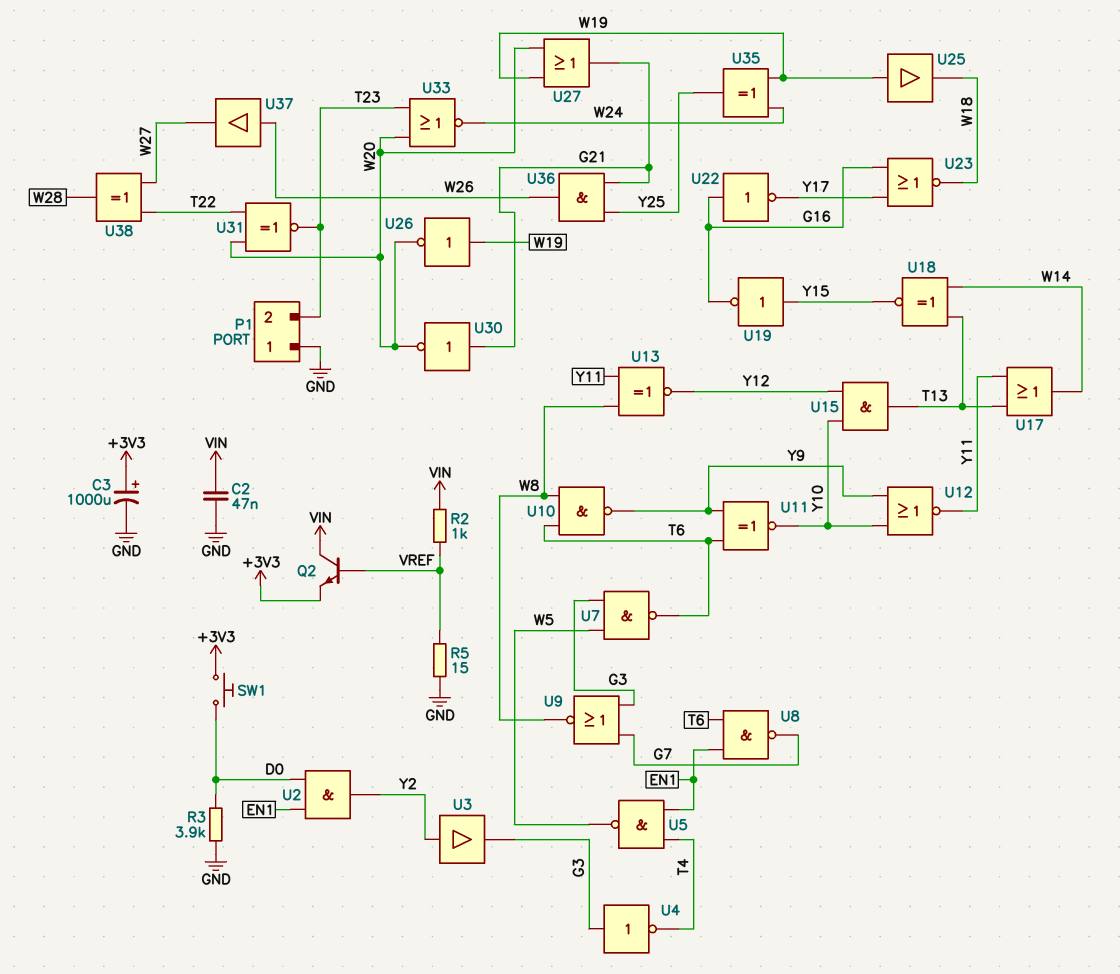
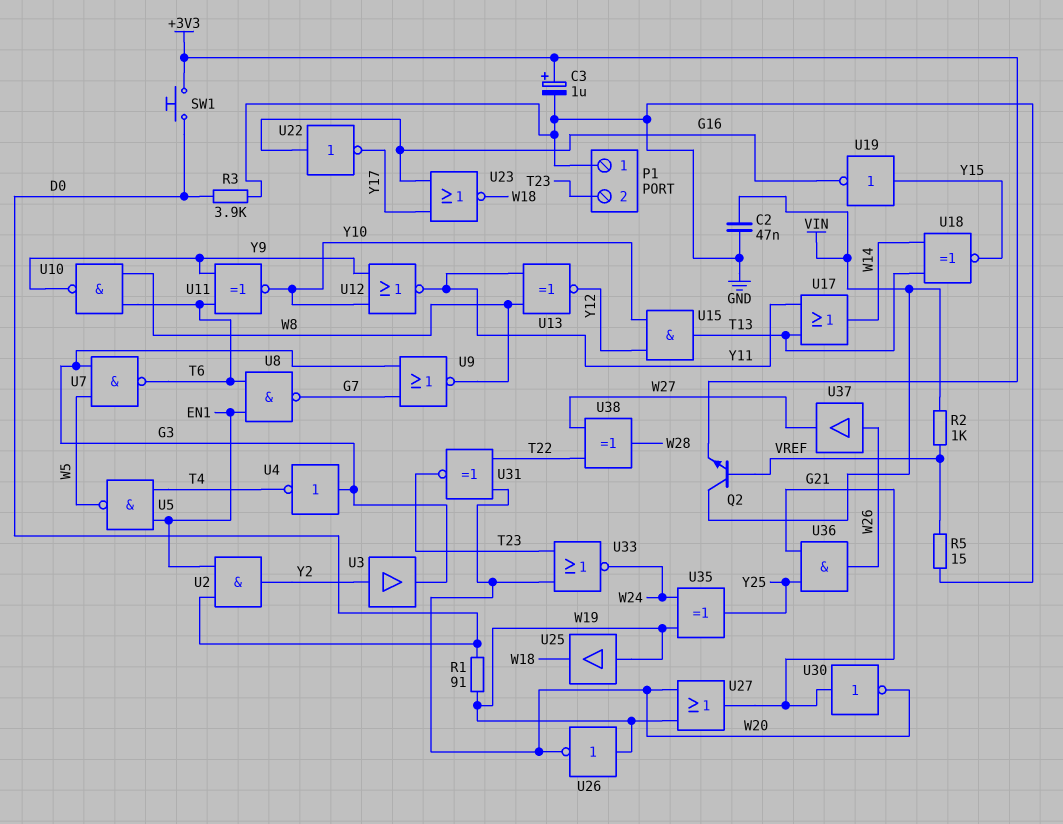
C3: 1000uF (plus +3V3, minus GND) -> 1uF (plus +3V3, minus GND)
R1: none -> 91 (D0, W19)

